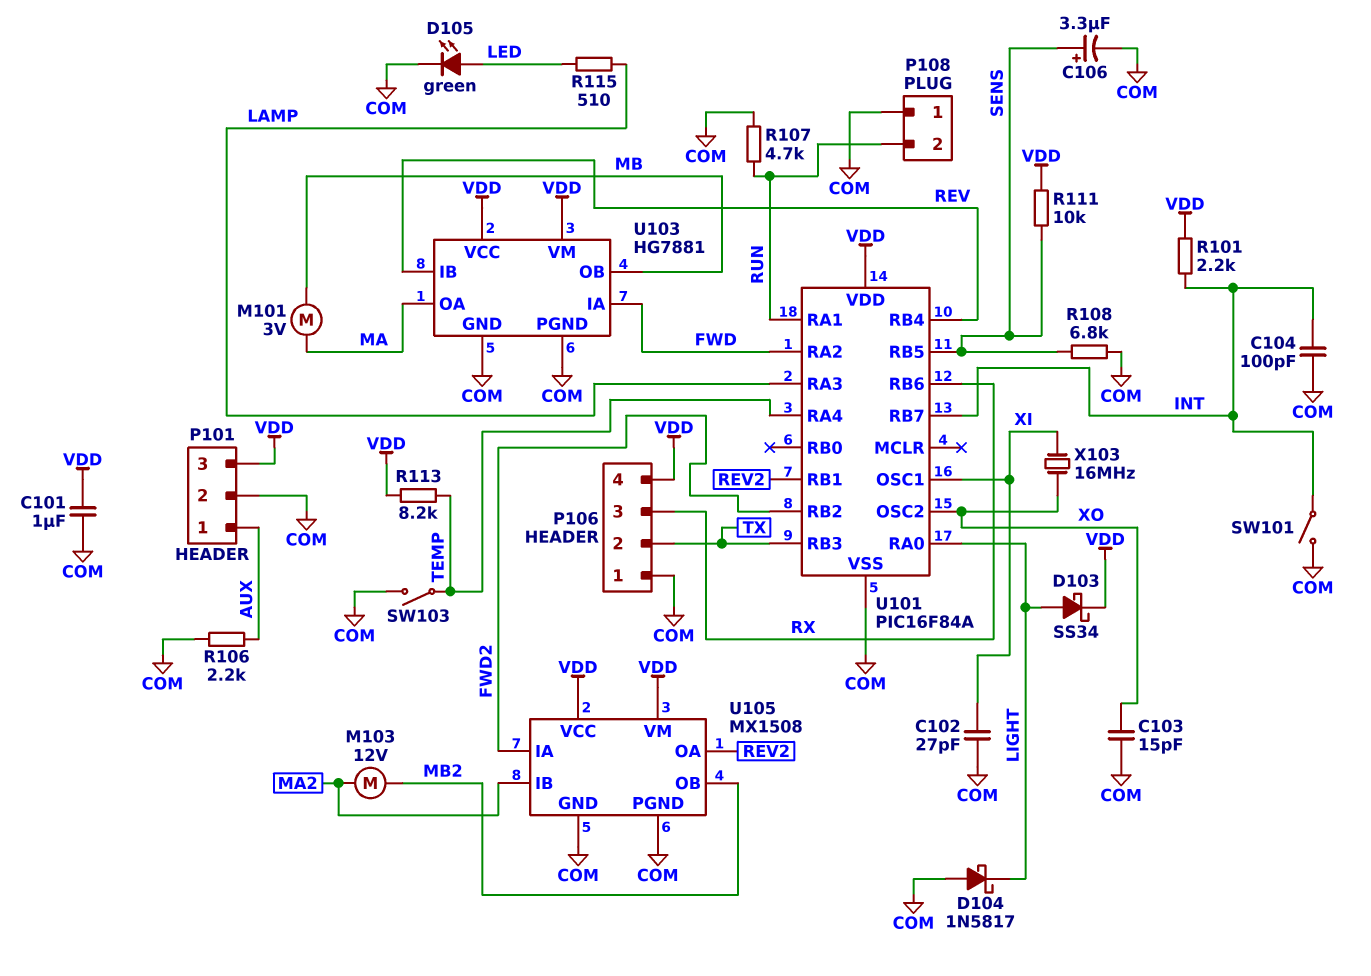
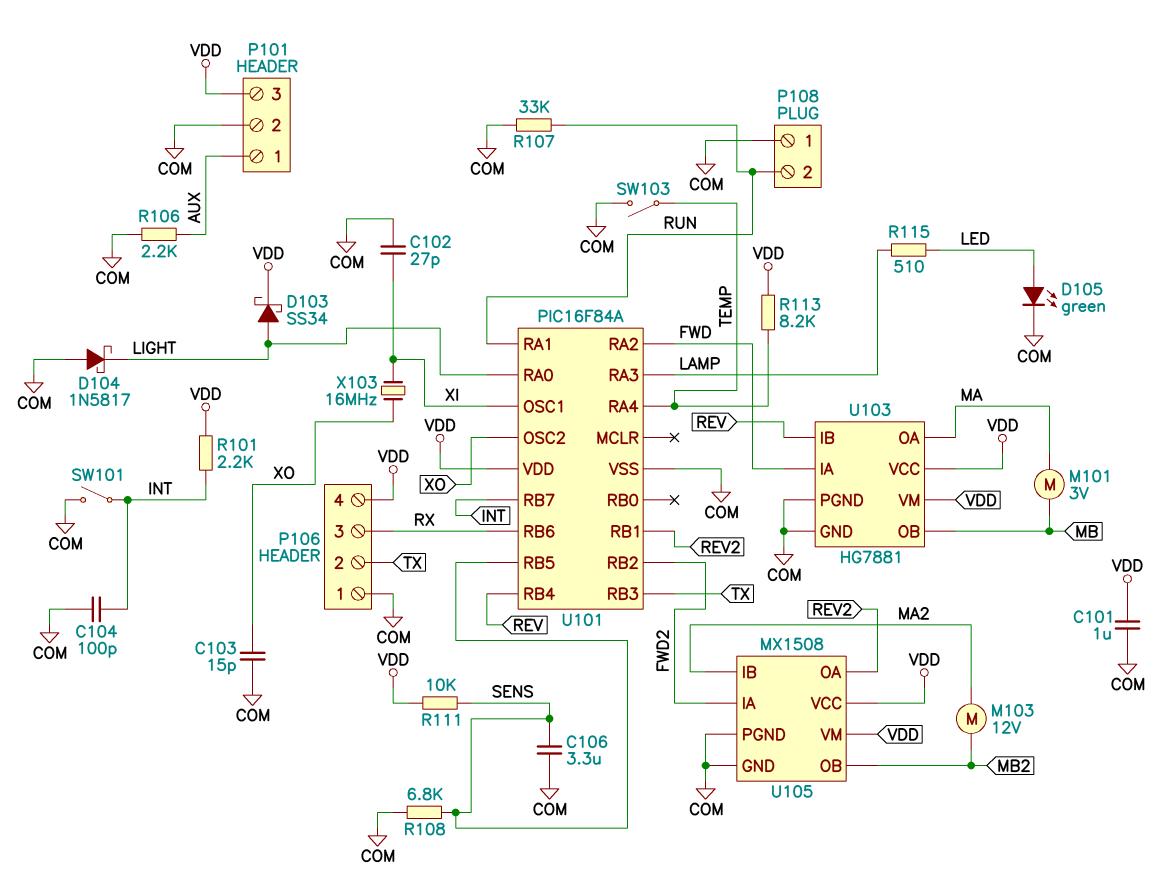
C106: 3.3uF (plus SENS, minus COM) -> 3.3uF (COM, SENS)
R107: 4.7k (COM, RUN) -> 33k (COM, RUN)

